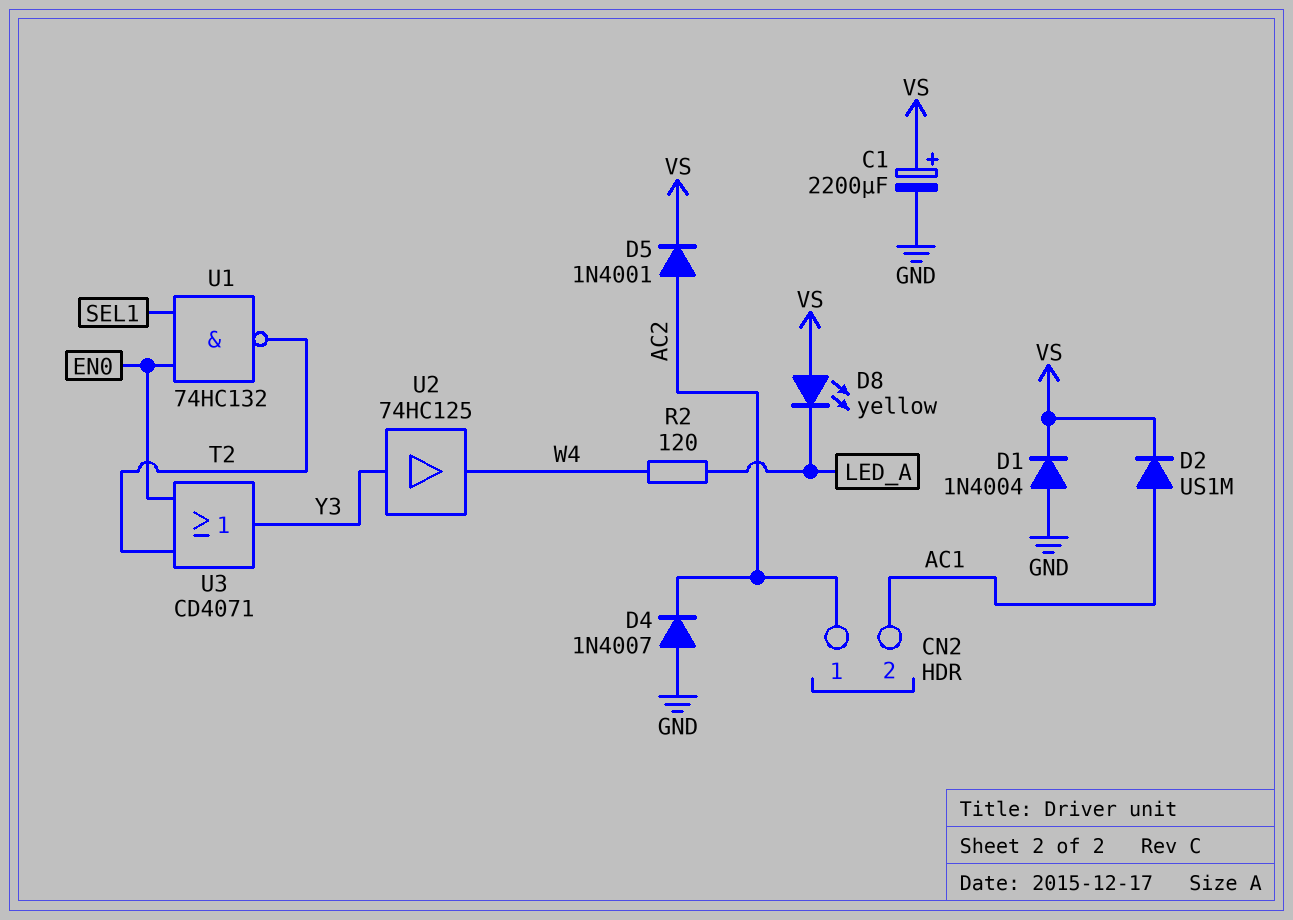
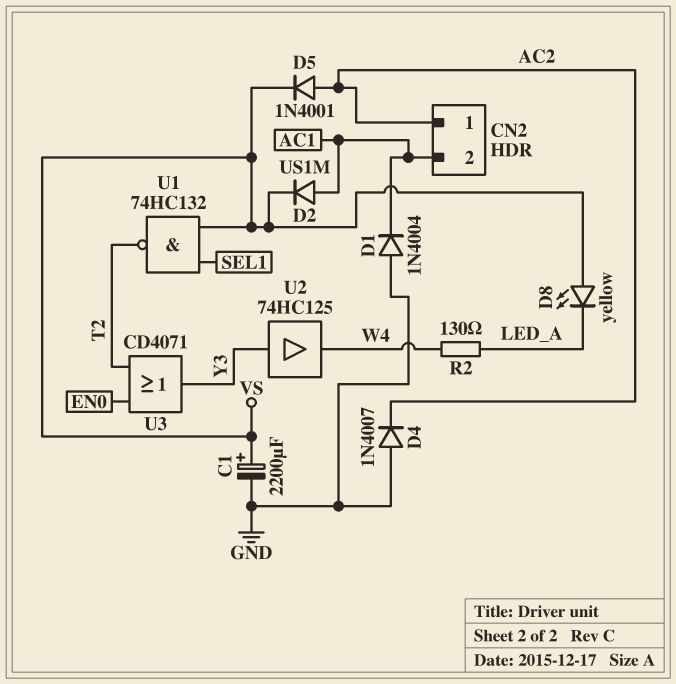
D1: diode 1N4004 (A GND, K VS) -> diode 1N4004 (A GND, K AC1)
R2: 120 (LED_A, W4) -> 130 (LED_A, W4)
U1: NAND 74HC132 (in EN0, in SEL1, out T2) -> NAND 74HC132 (in SEL1, in VS, out T2)

